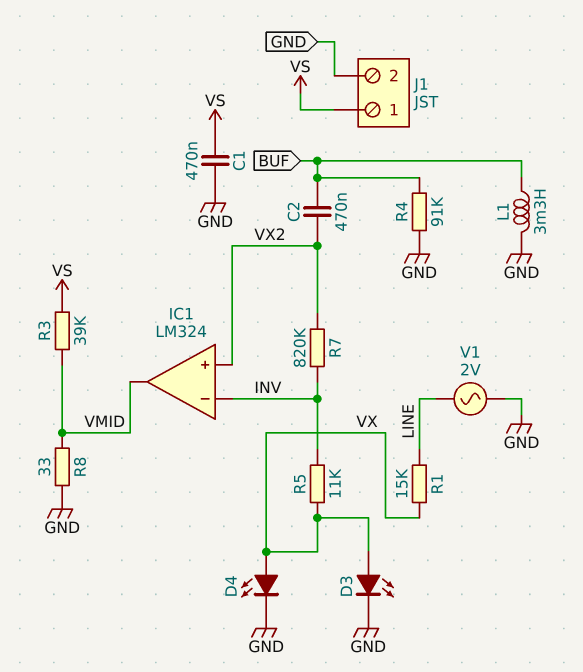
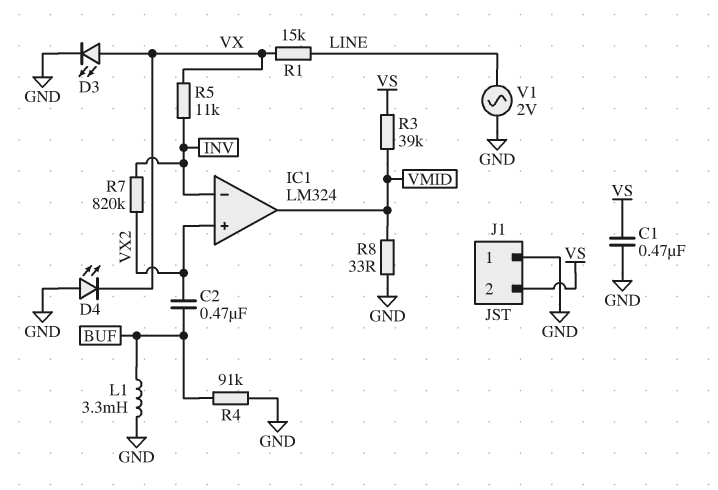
D4: LED (A VX, K GND) -> LED (A GND, K VX)
J1 pin 1: VS -> GND
J1 pin 2: GND -> VS

